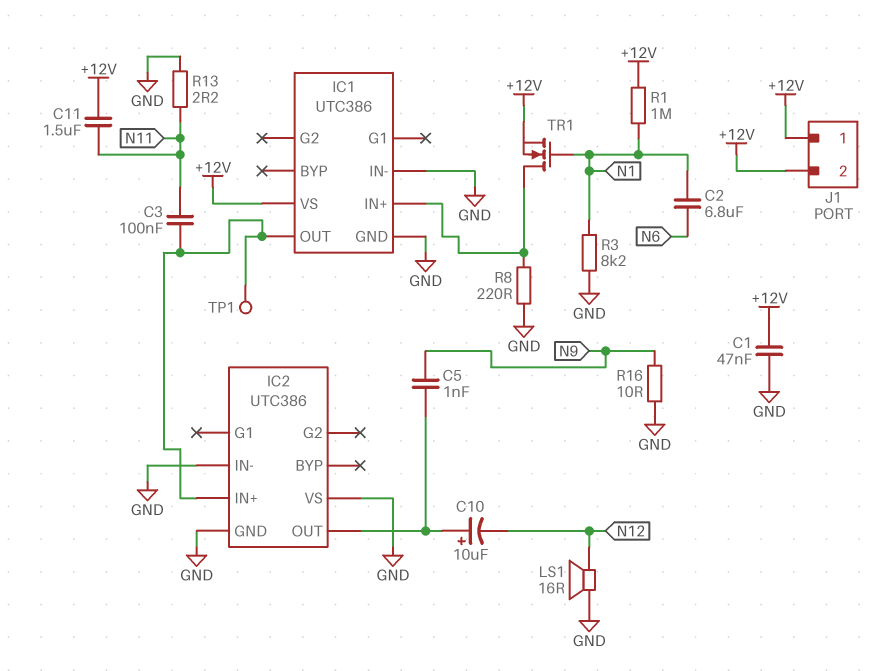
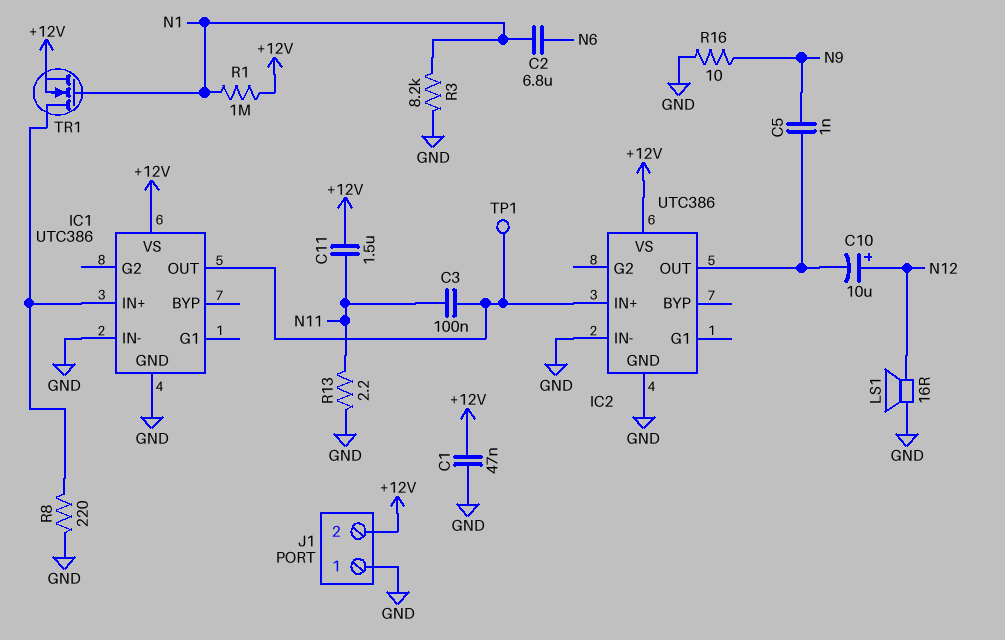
C10: 10uF (plus IC2/OUT, minus N12) -> 10uF (plus N12, minus IC2/OUT)
IC2 pin VS: GND -> +12V
J1 pin 1: +12V -> GND

